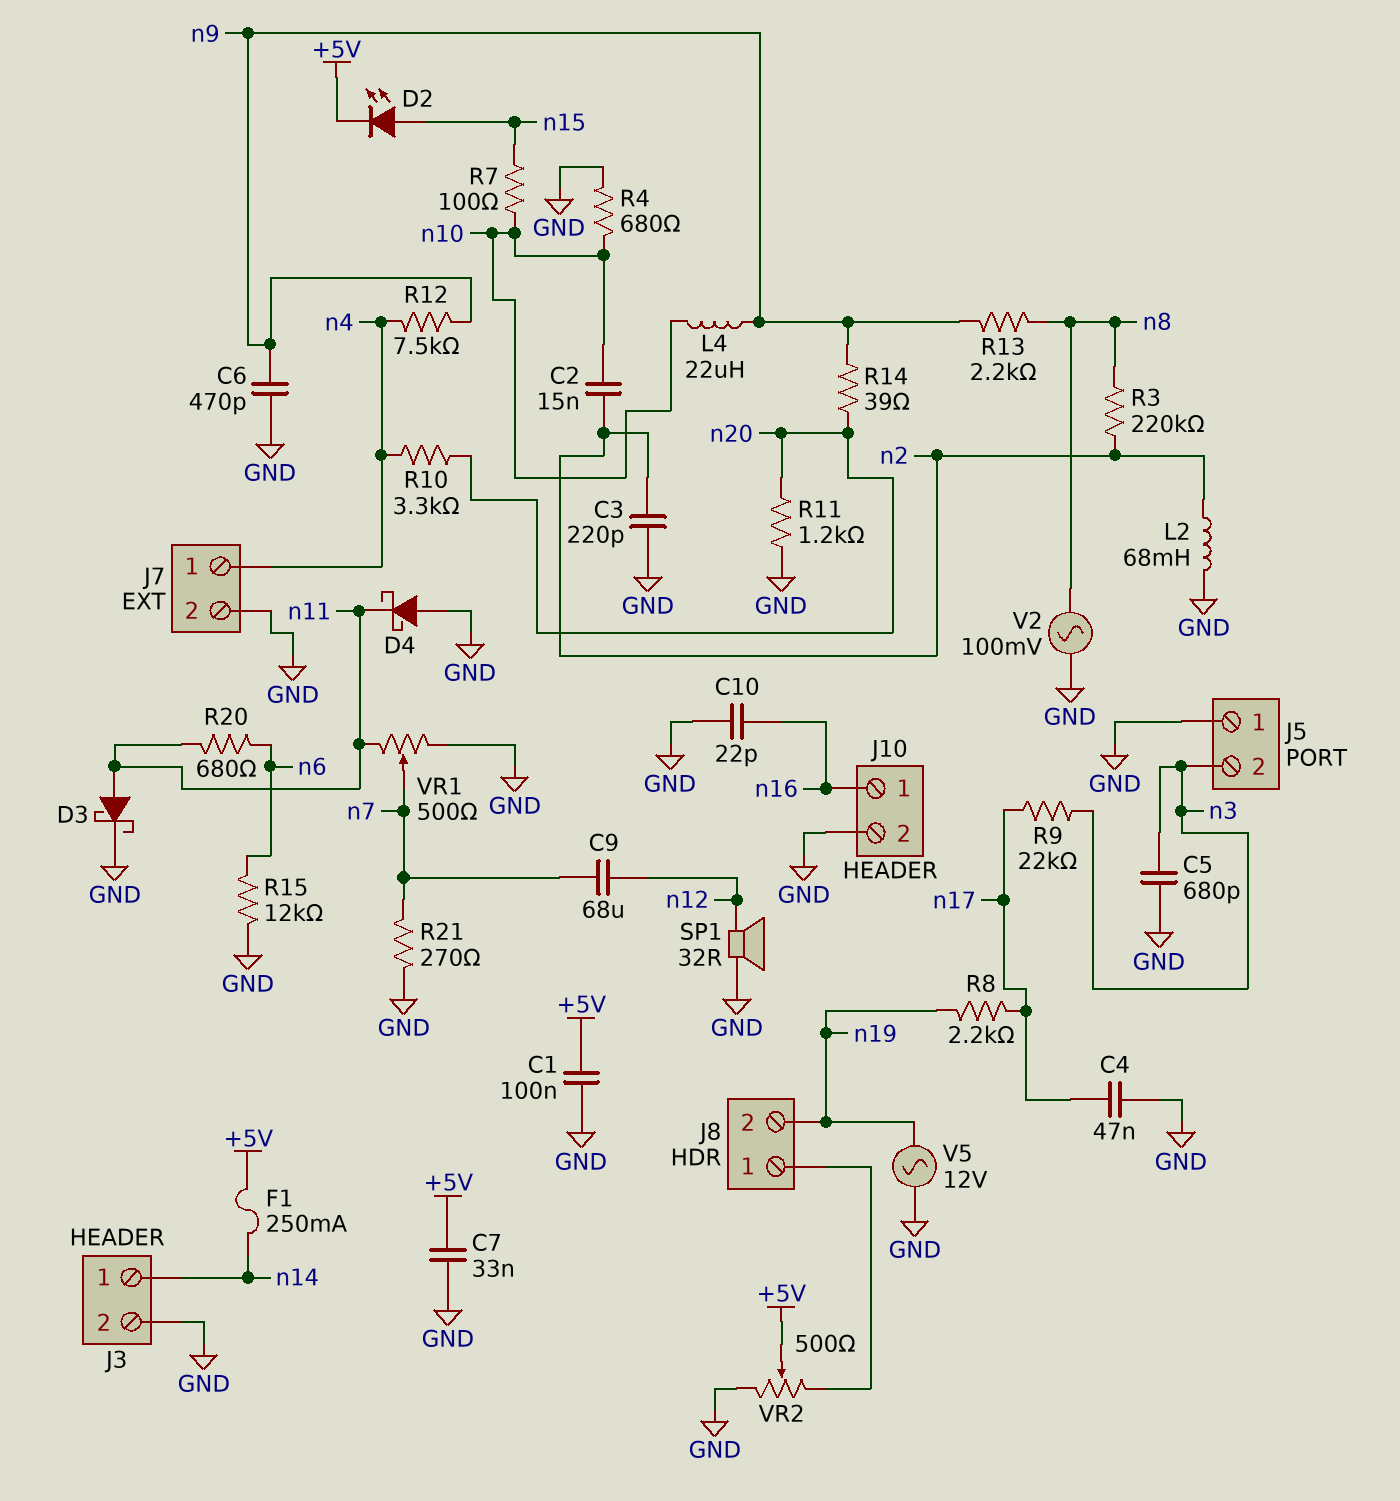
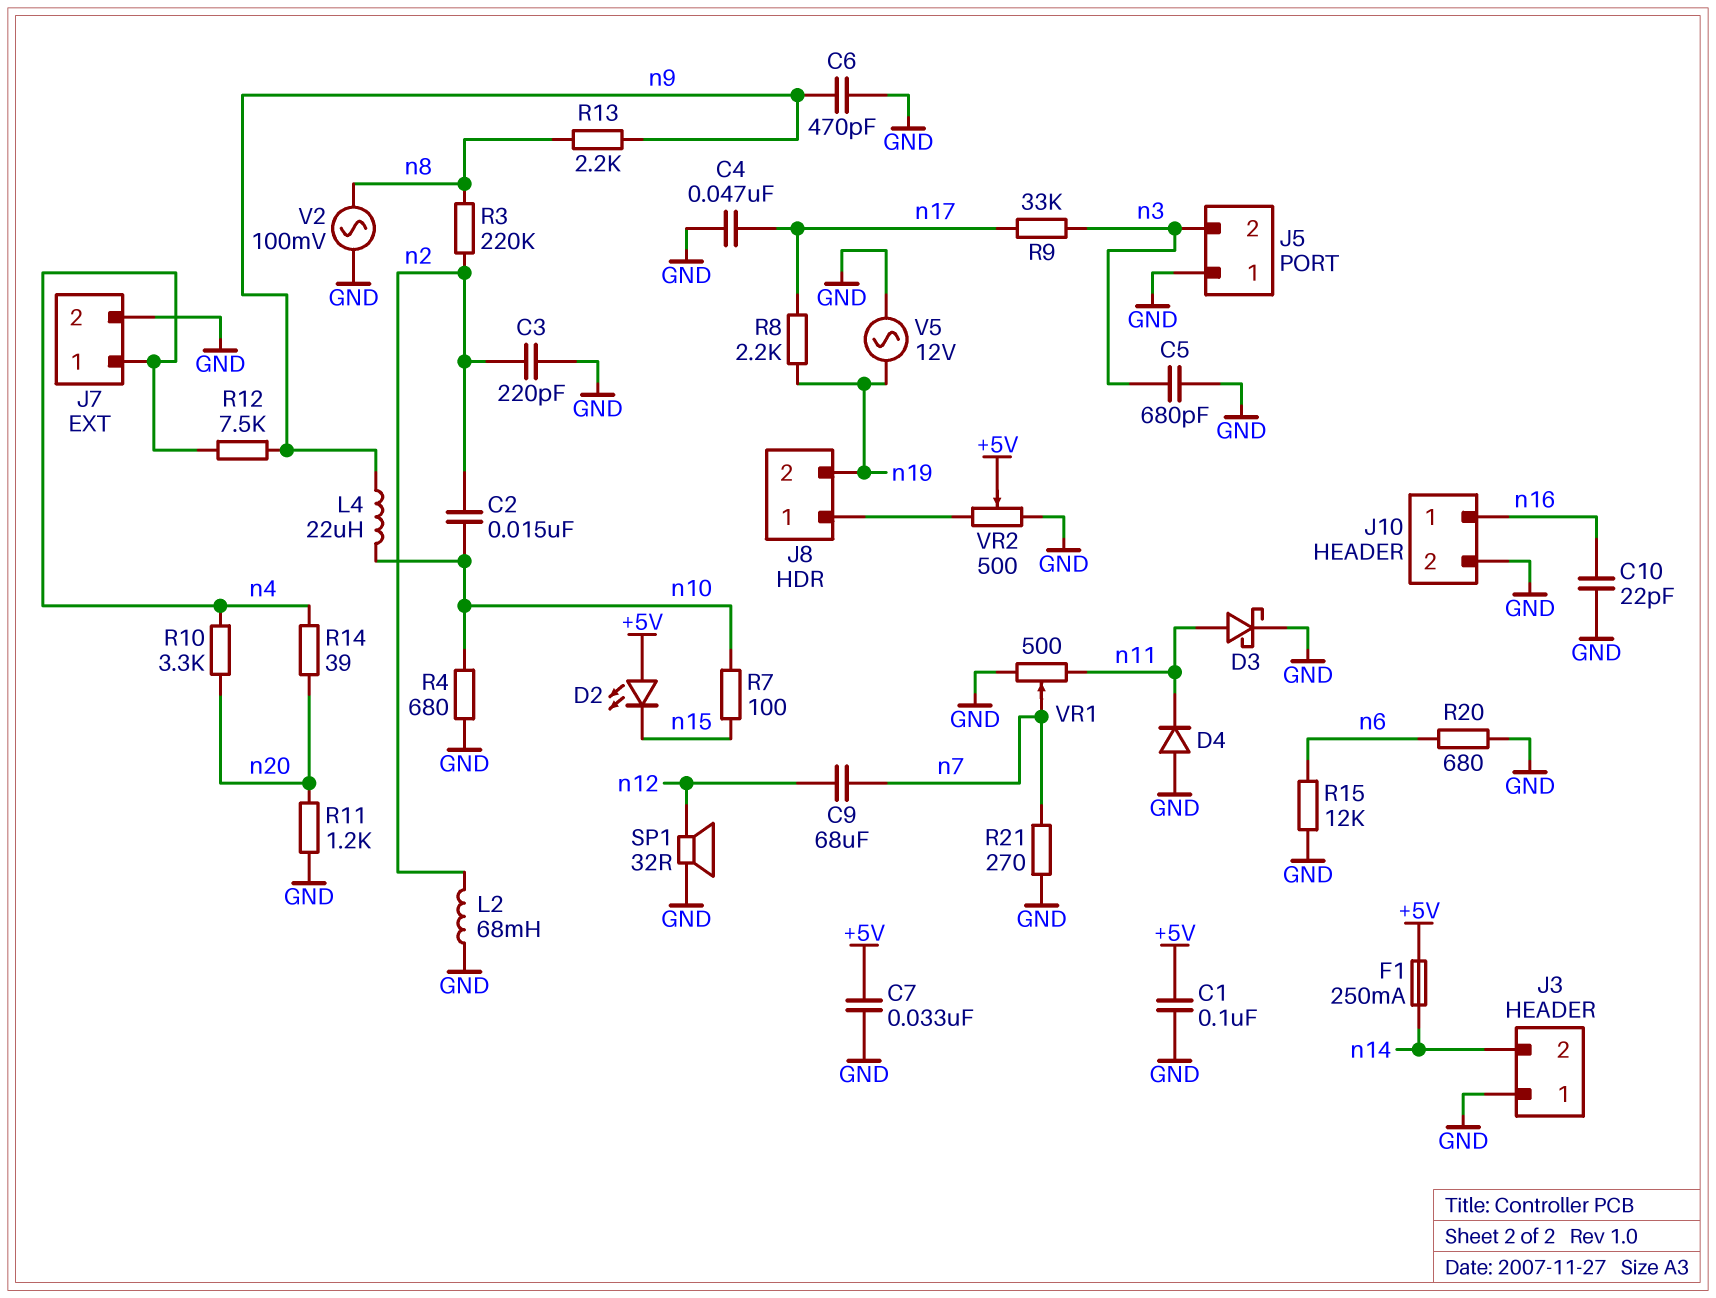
D2: LED (A n15, K +5V) -> LED (A +5V, K n15)
D4: schottky (A GND, K n11) -> diode (A GND, K n11)
J3 pin 1: n14 -> GND
J3 pin 2: GND -> n14
R9: 22k (n3, n17) -> 33k (n3, n17)
R14: 39 (n9, n20) -> 39 (n4, n20)
R20: 680 (n6, n11) -> 680 (GND, n6)

